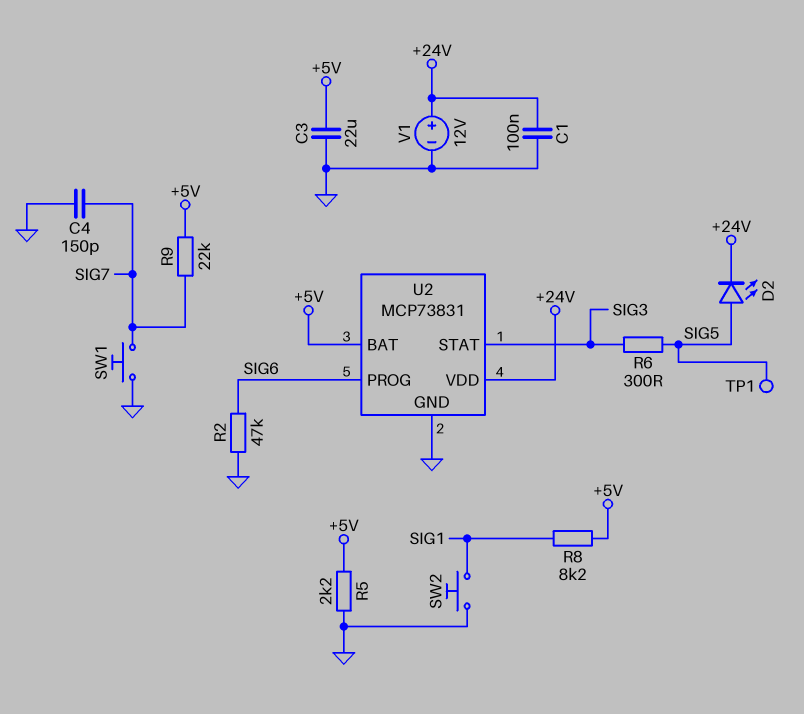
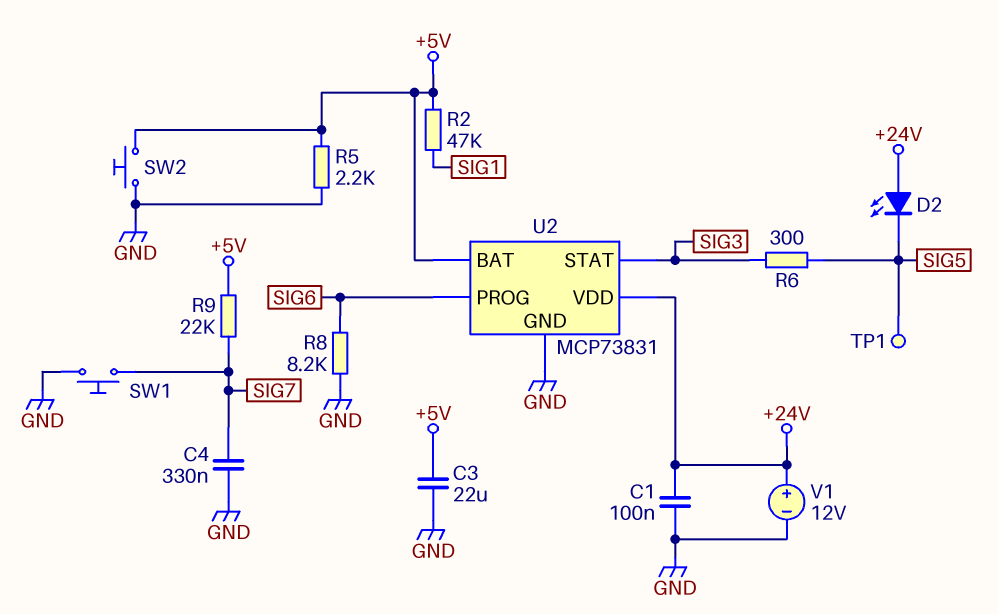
C4: 150pF (GND, SIG7) -> 330nF (GND, SIG7)
D2: LED (A SIG5, K +24V) -> LED (A +24V, K SIG5)
R2: 47k (GND, SIG6) -> 47k (+5V, SIG1)
R8: 8.2k (+5V, SIG1) -> 8.2k (GND, SIG6)
SW2: button (GND, SIG1) -> button (+5V, GND)

